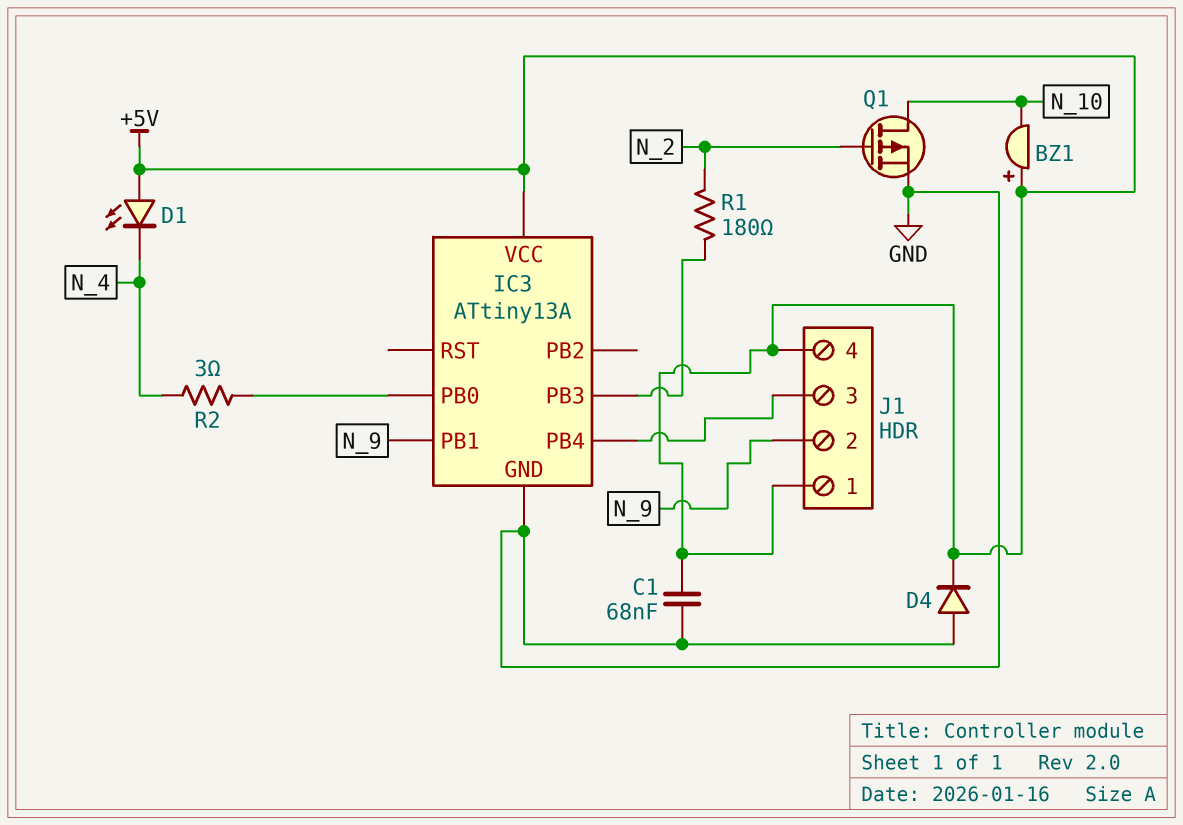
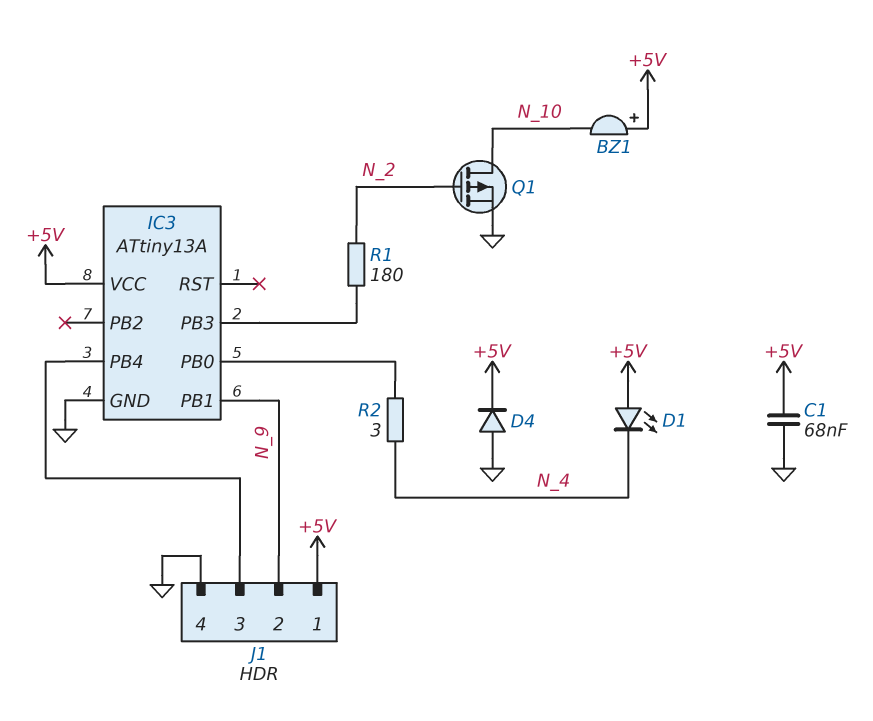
J1 pin 4: +5V -> GND

